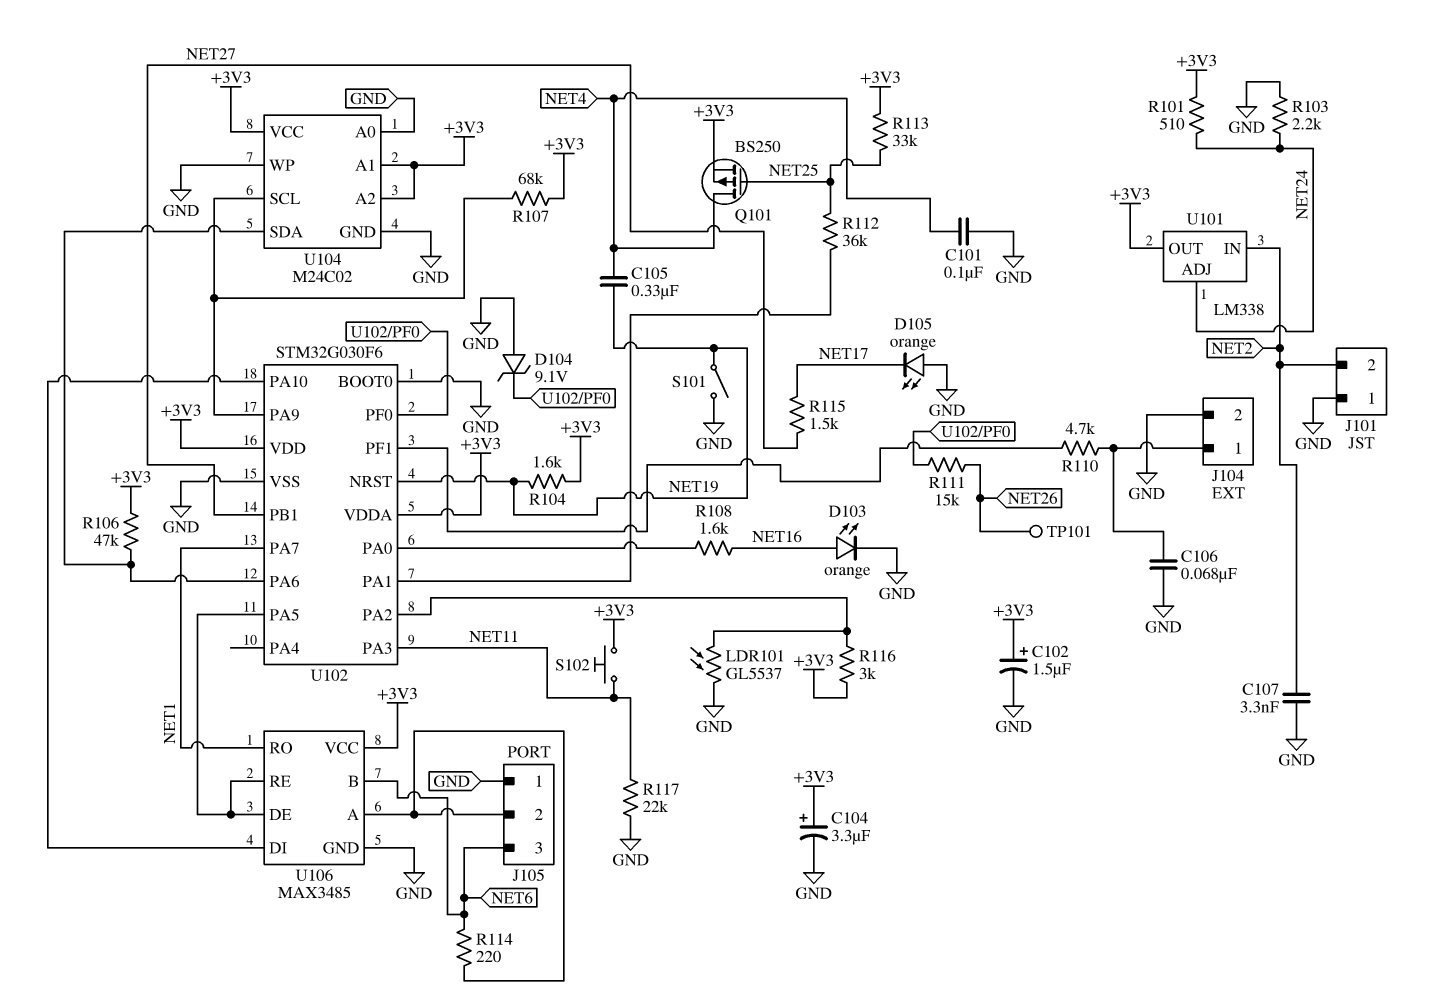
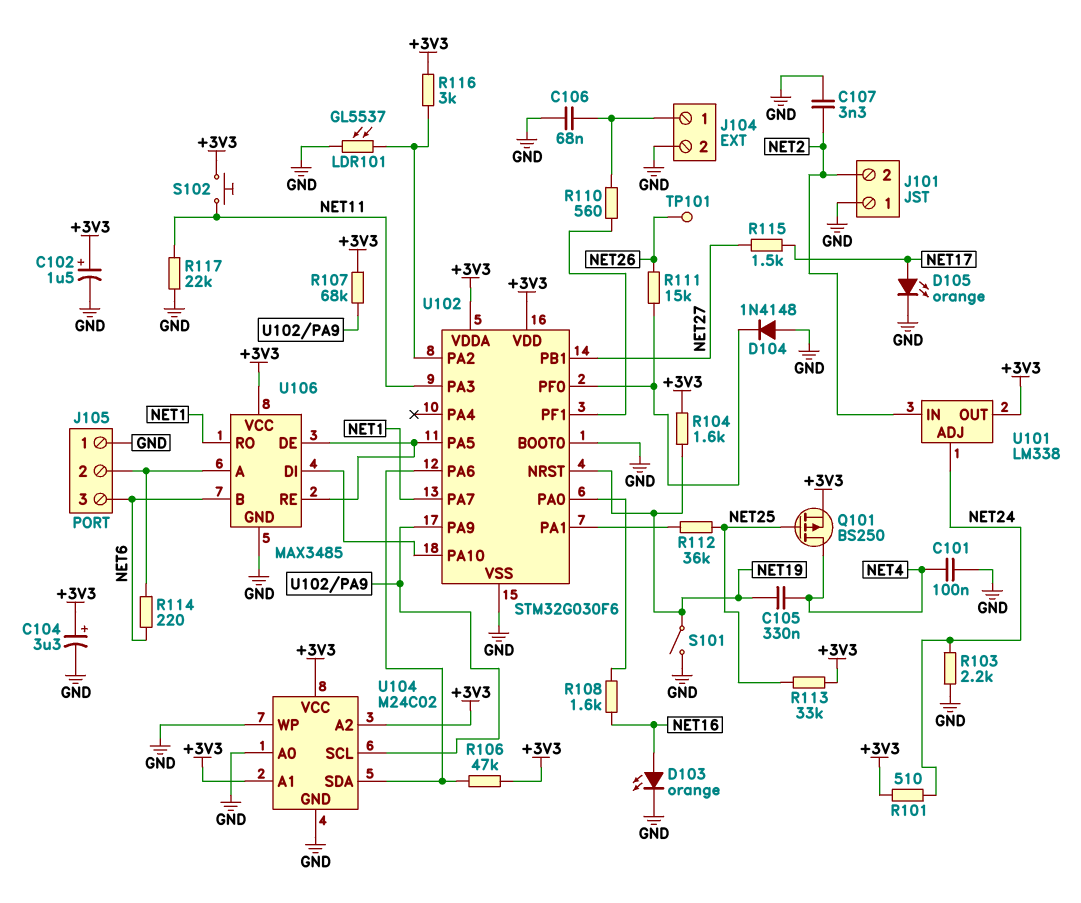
D104: zener 9.1V (A GND, K U102/PF0) -> diode 1N4148 (A GND, K U102/PF0)
D105: LED orange (A GND, K NET17) -> LED orange (A NET17, K GND)
R110: 4.7k (J104/1, U102/PF1) -> 560 (J104/1, U102/PF1)

